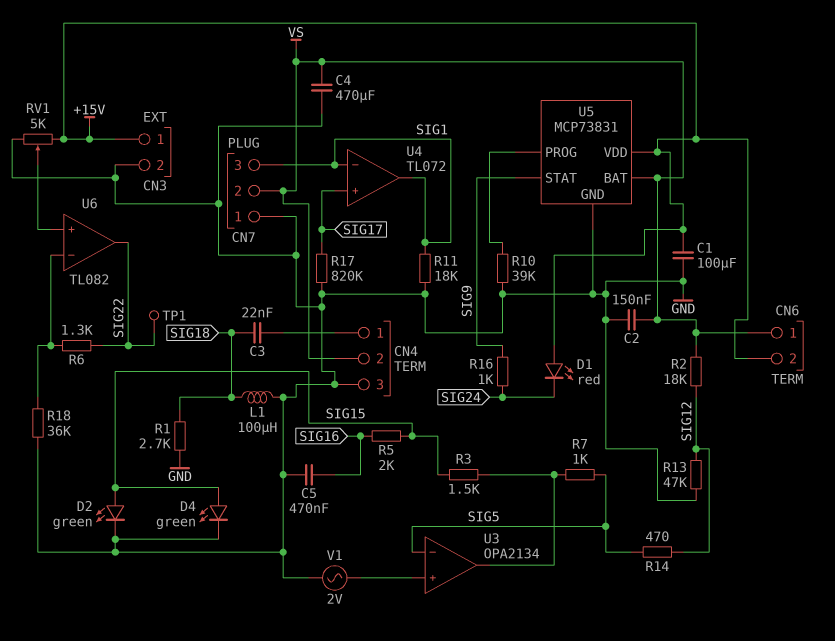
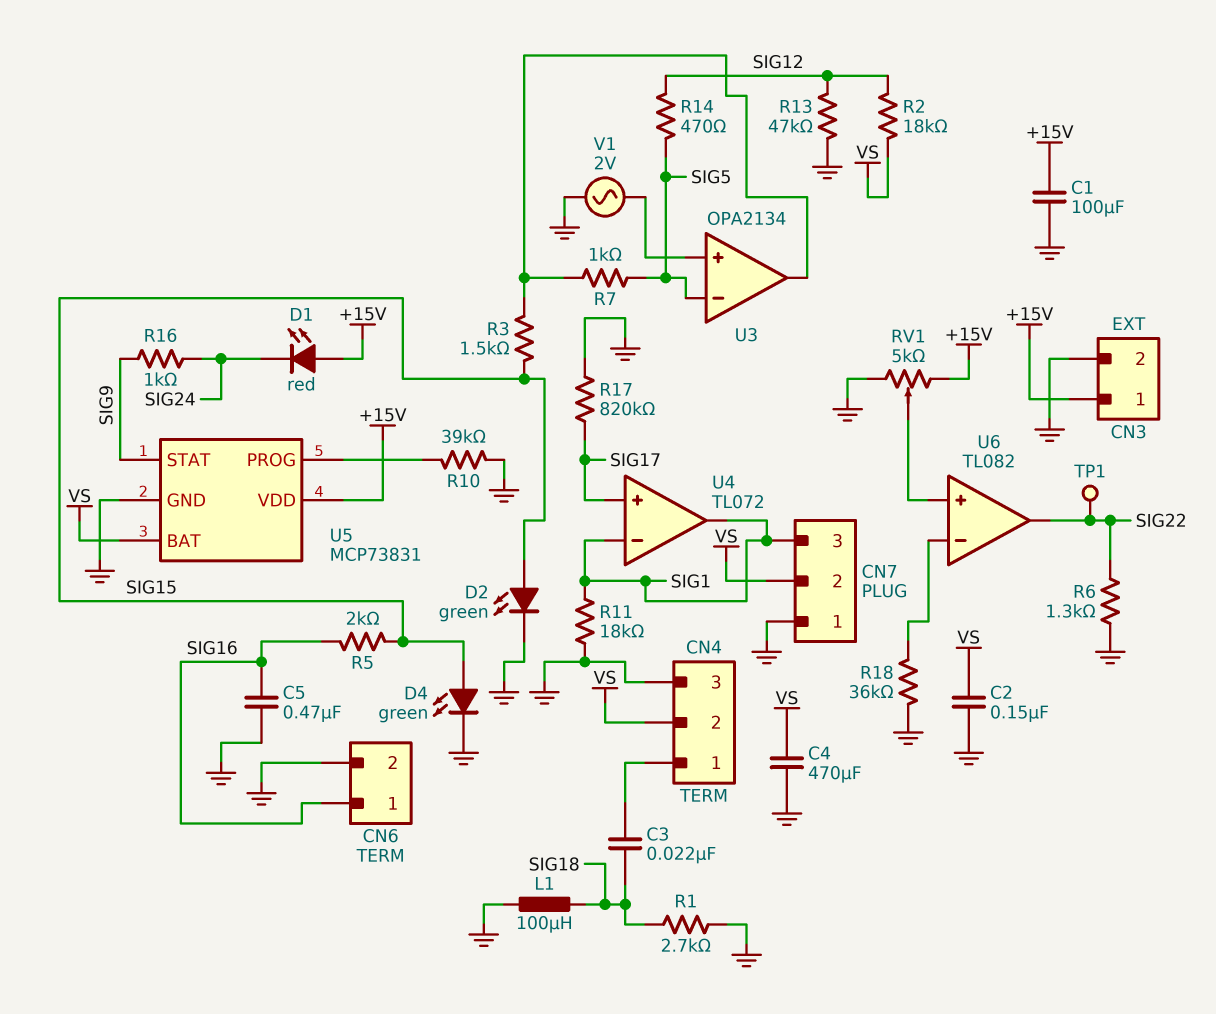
CN6 pin 1: VS -> SIG16
CN6 pin 2: +15V -> GND
R6: 1.3k (SIG22, U6/in-) -> 1.3k (GND, SIG22)

